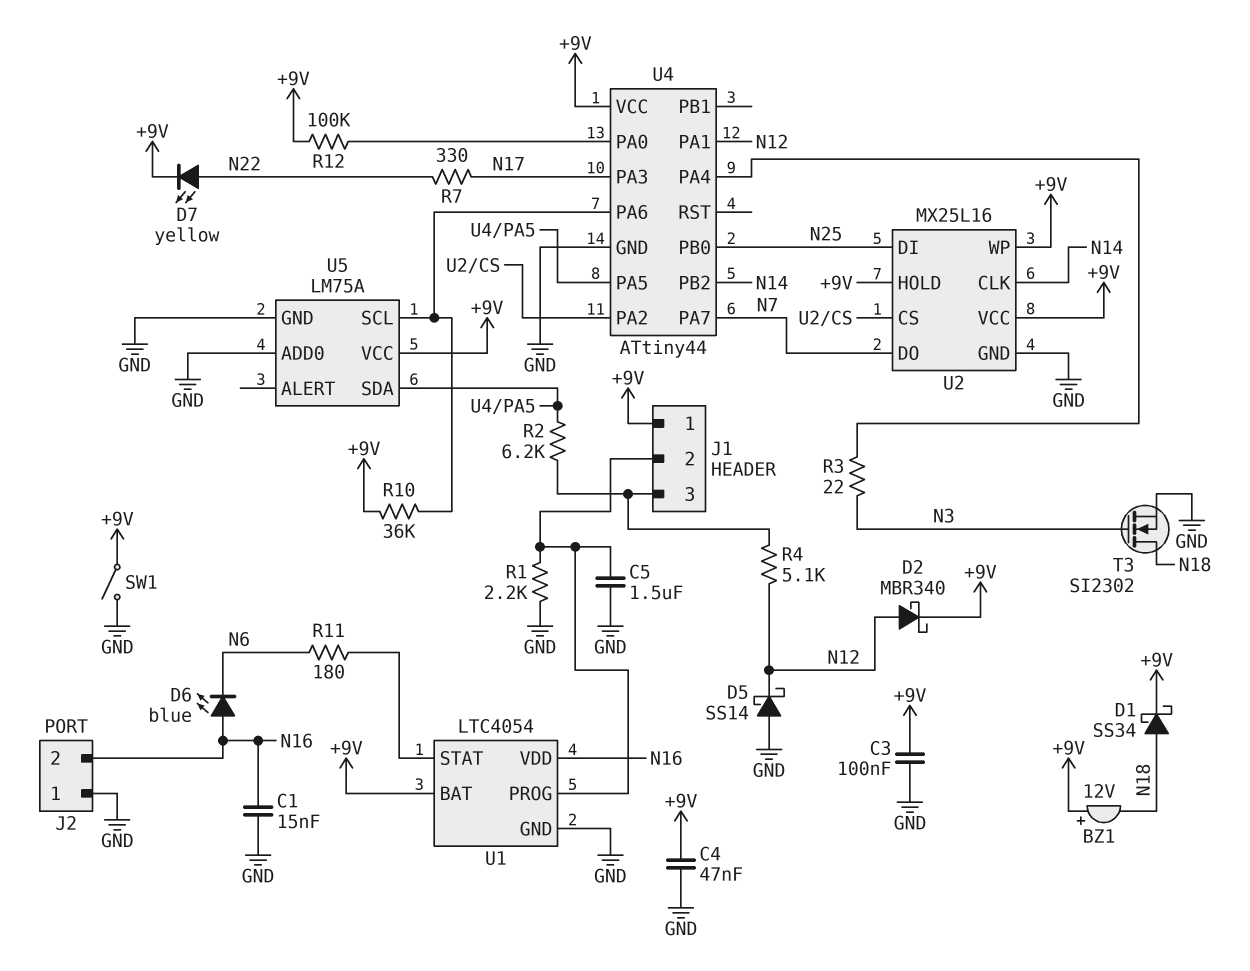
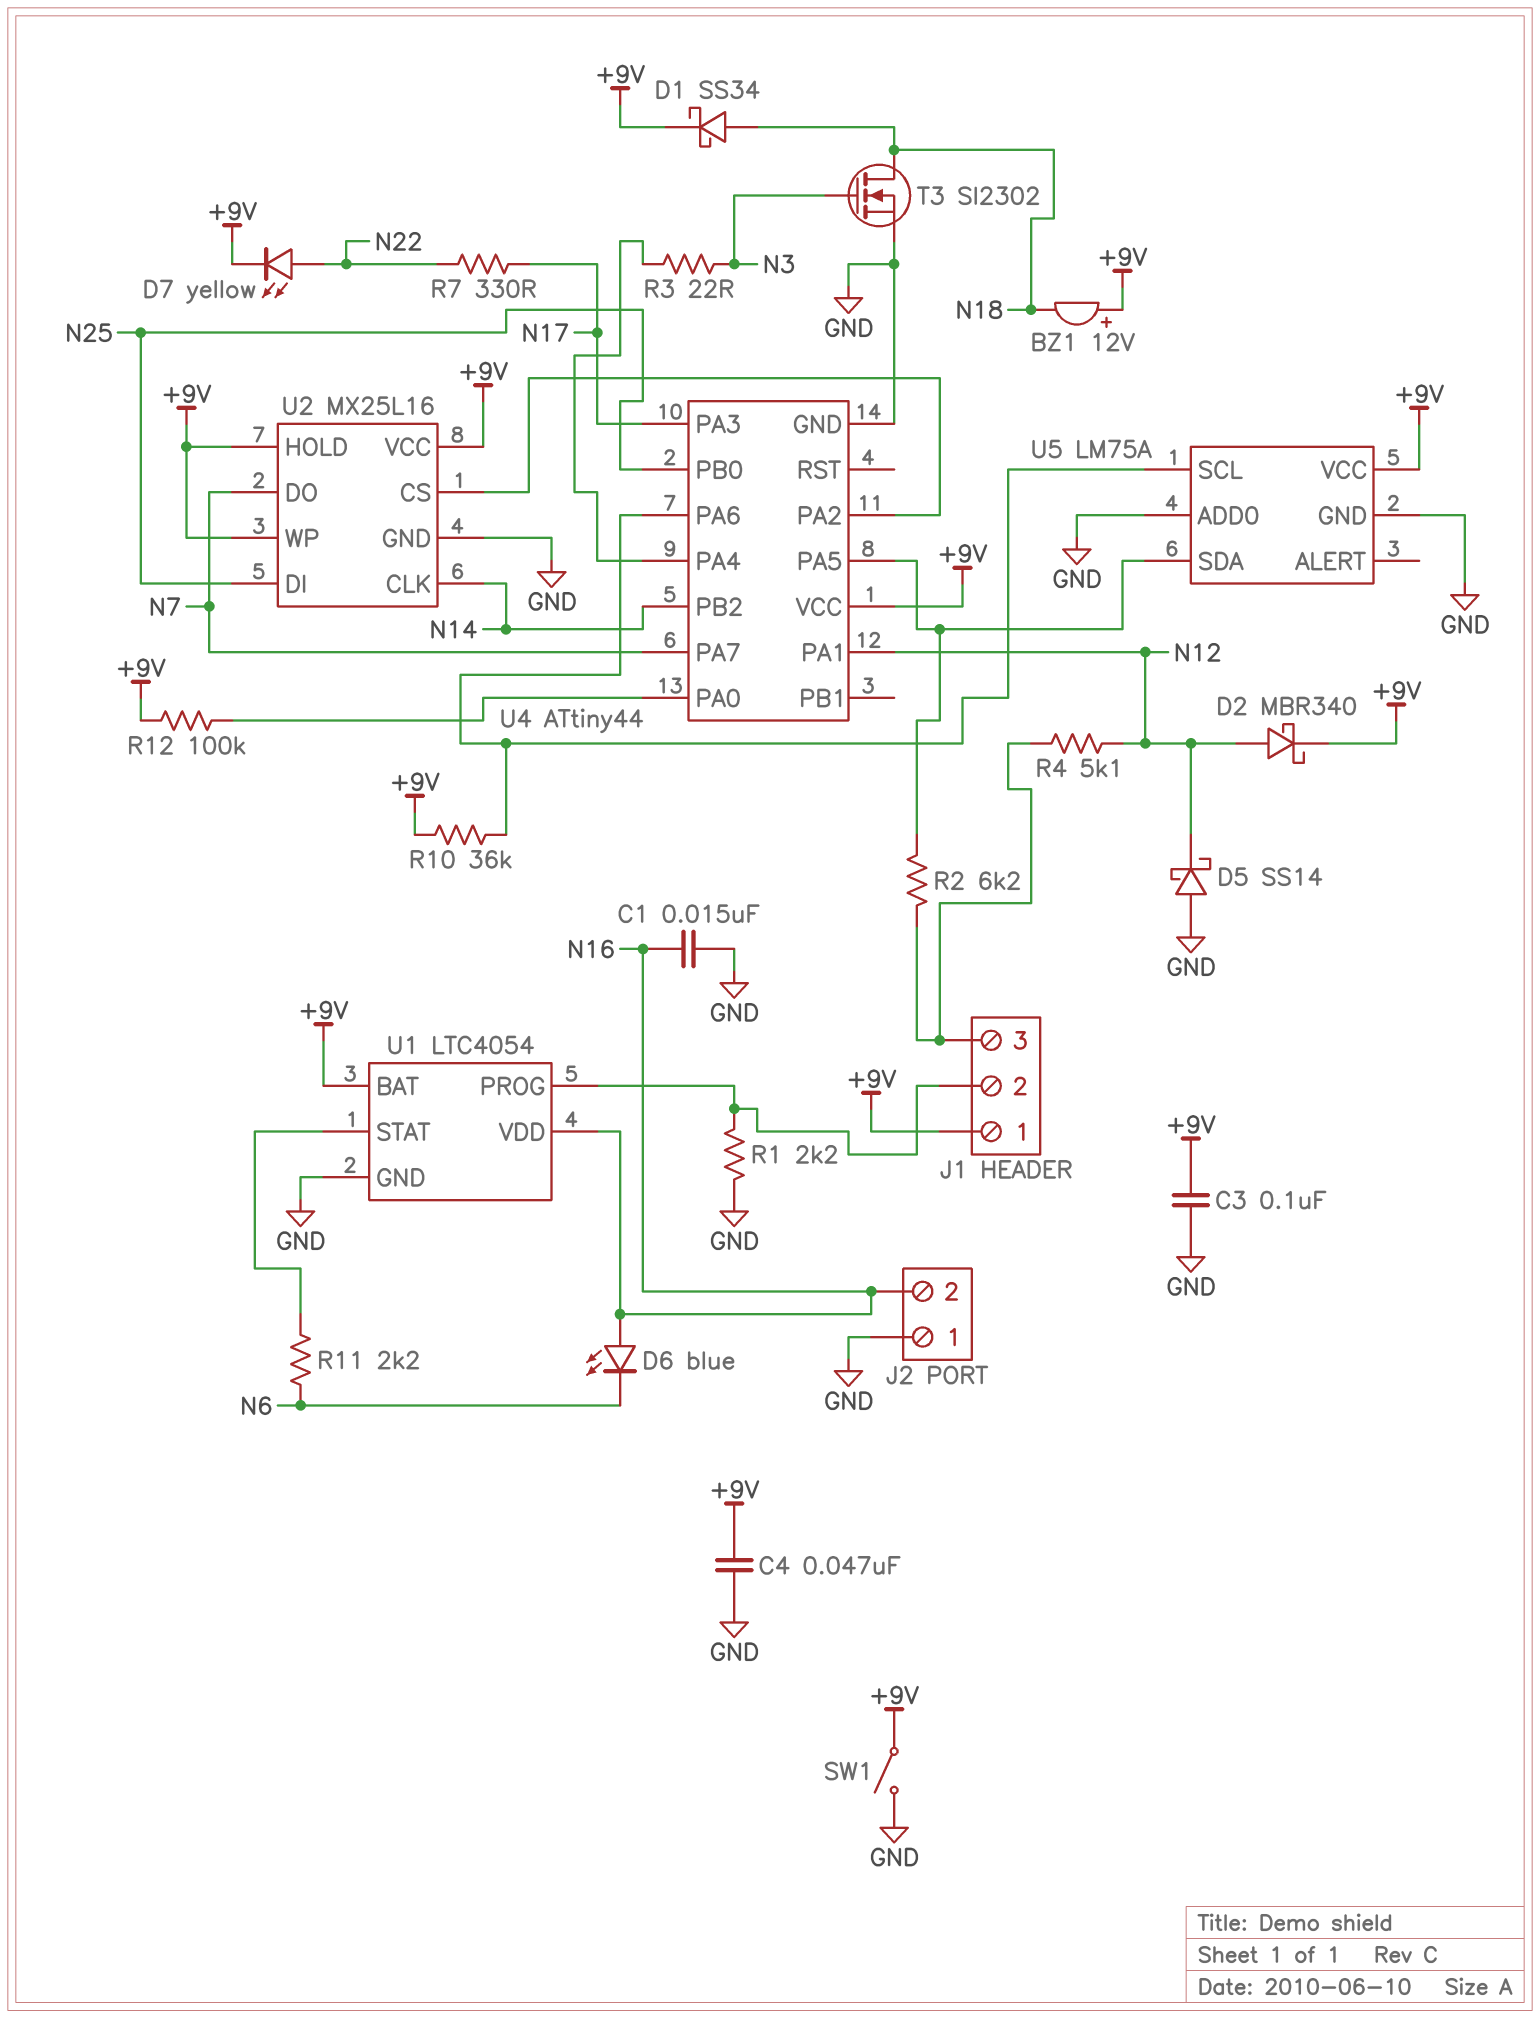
C5: 1.5uF (GND, J1/2) -> none
R11: 180 (N6, U1/STAT) -> 2.2k (N6, U1/STAT)

